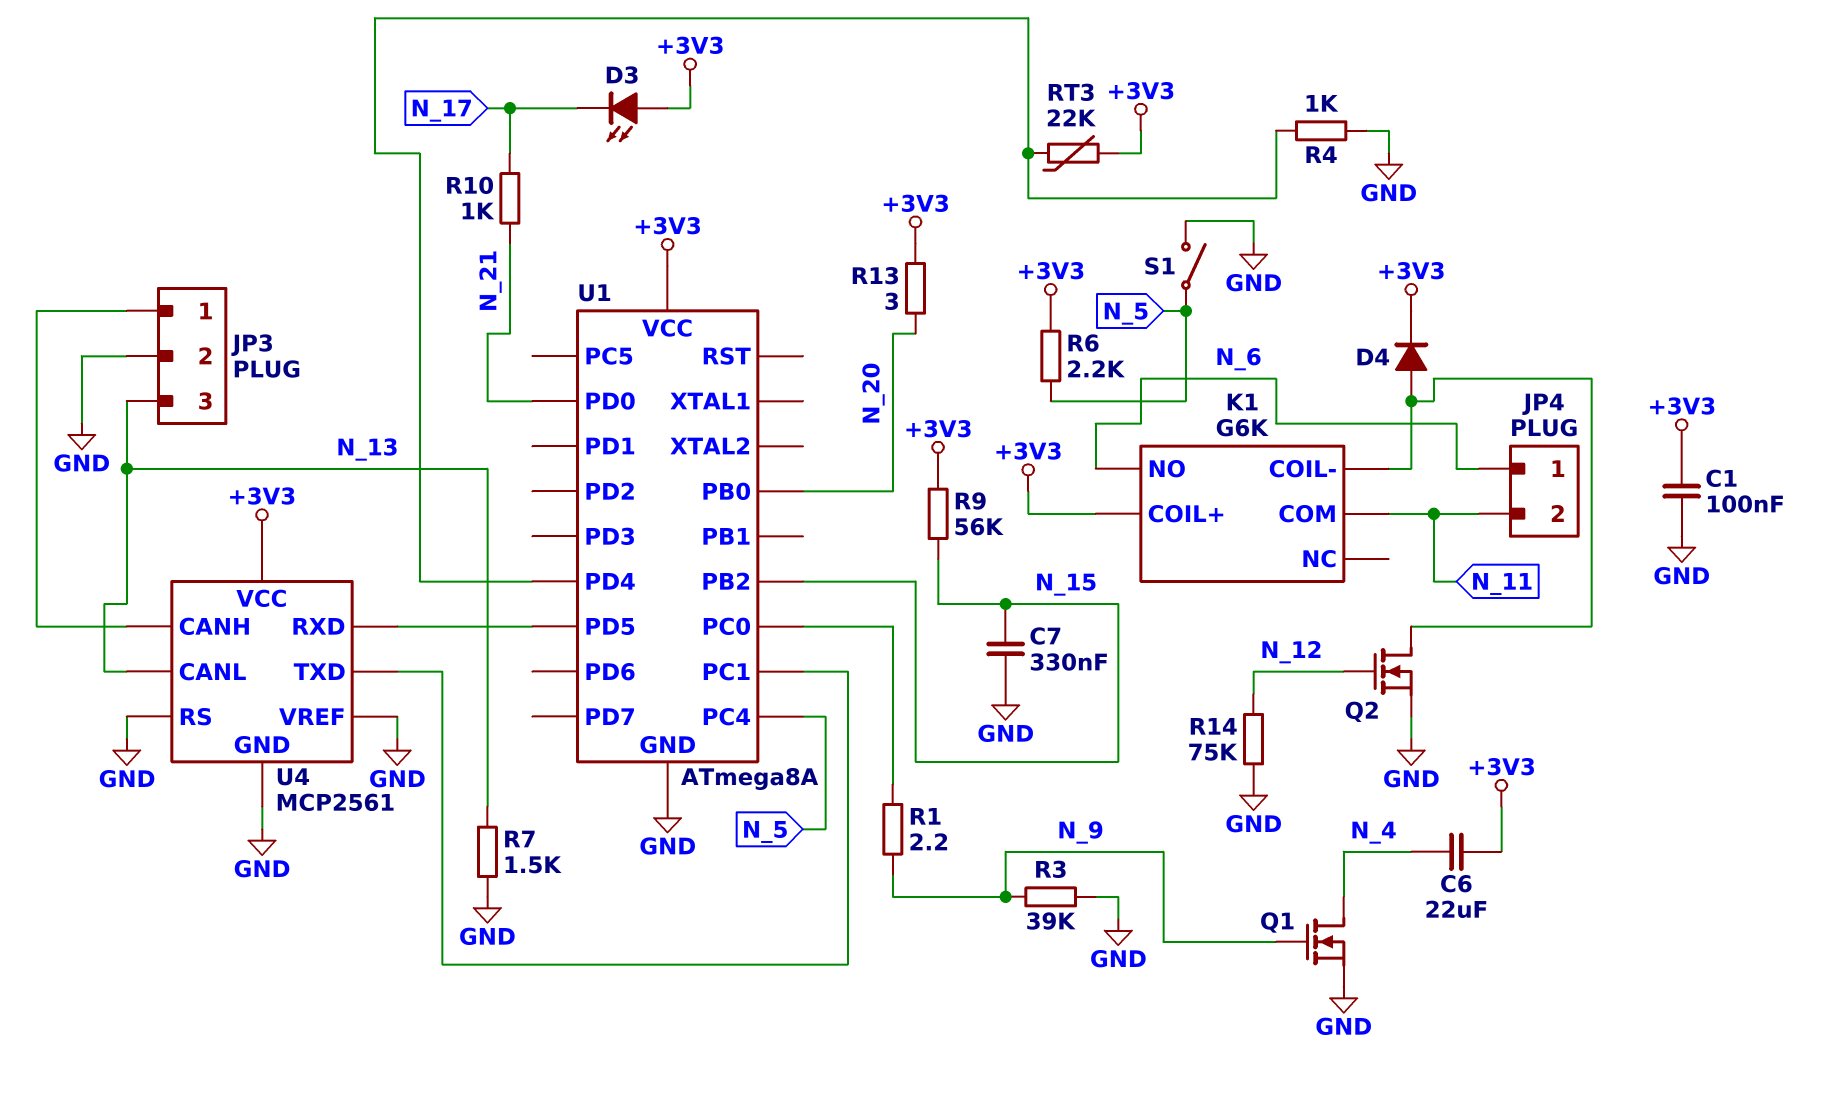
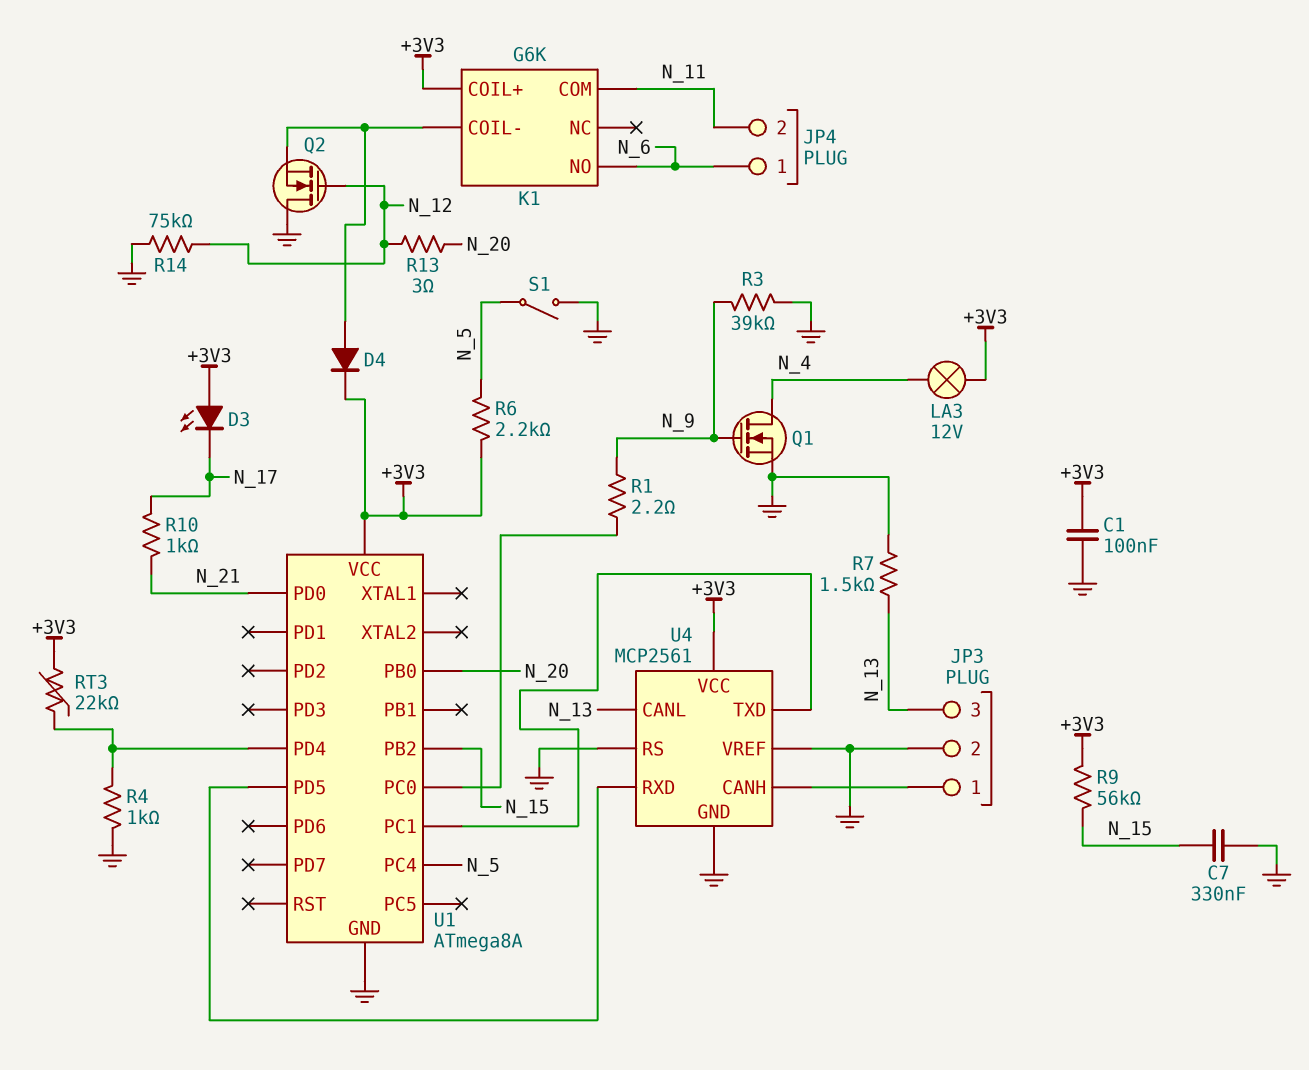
C6: 22uF (+3V3, N_4) -> none
LA3: none -> lamp 12V (+3V3, N_4)
Q2: NMOS (G N_12, D K1/COIL-, S GND) -> NMOS (G N_12, D GND, S K1/COIL-)
R13: 3 (+3V3, N_20) -> 3 (N_12, N_20)

